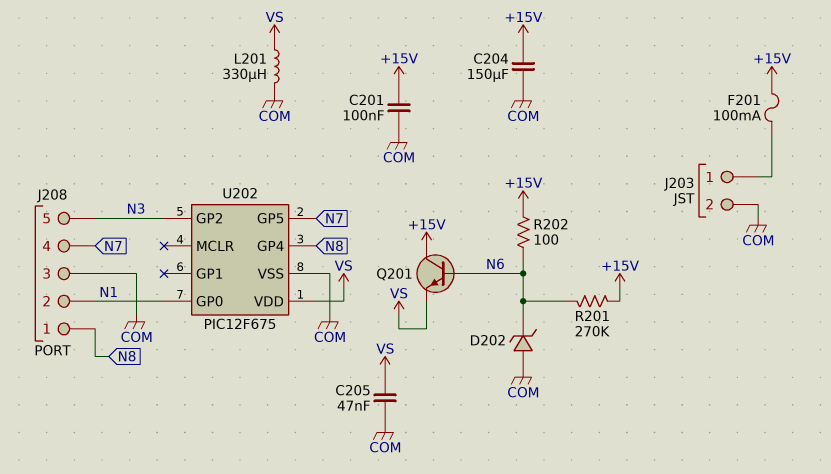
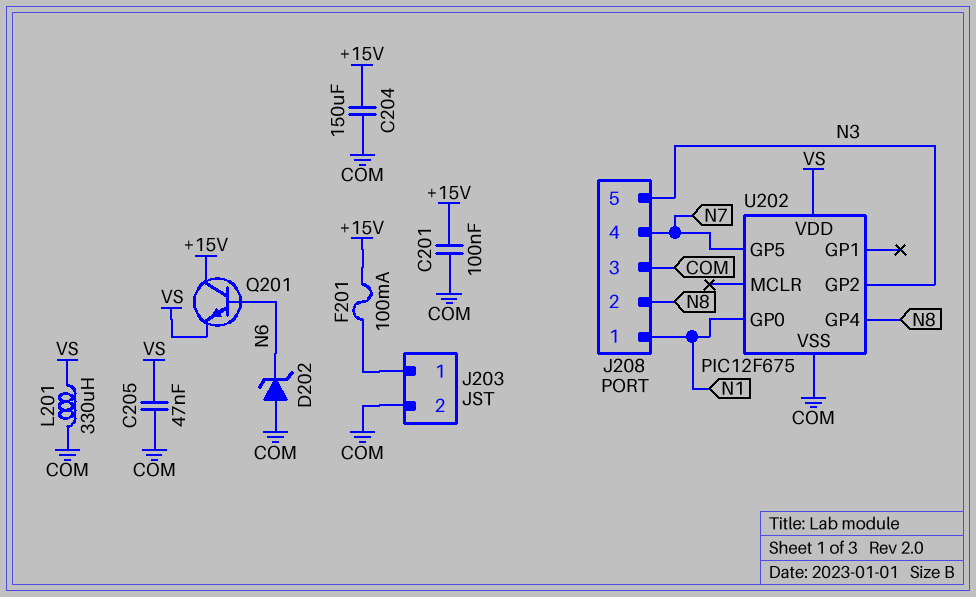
J208 pin 1: N8 -> N1
J208 pin 2: N1 -> N8
R201: 270k (+15V, N6) -> none
R202: 100 (+15V, N6) -> none

